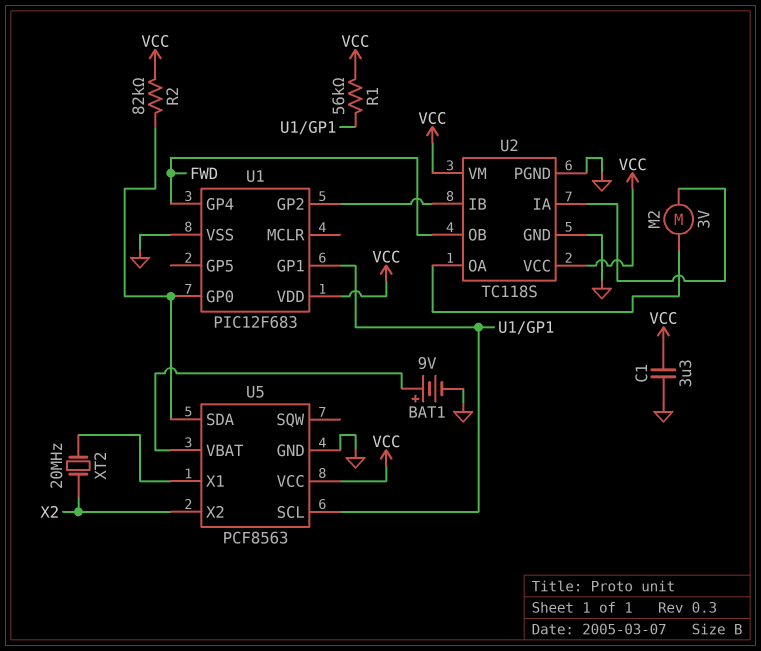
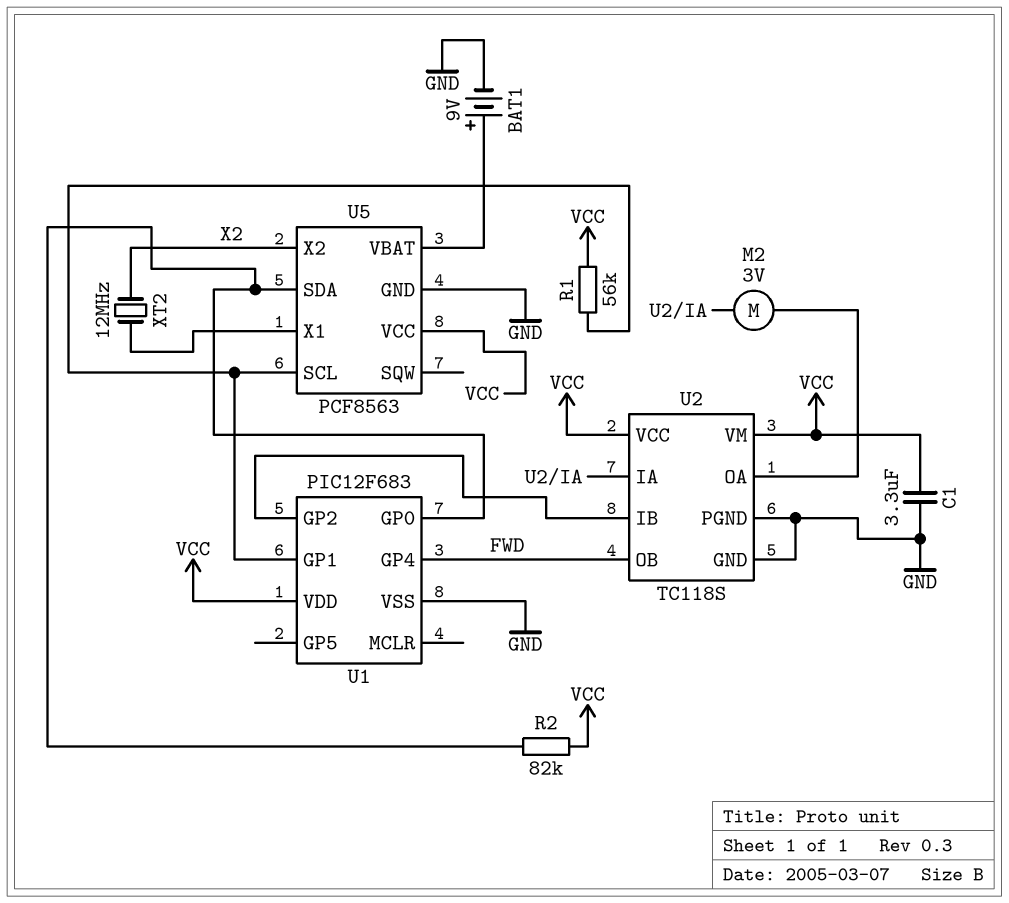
XT2: 20MHz (U5/X1, X2) -> 12MHz (U5/X1, X2)

